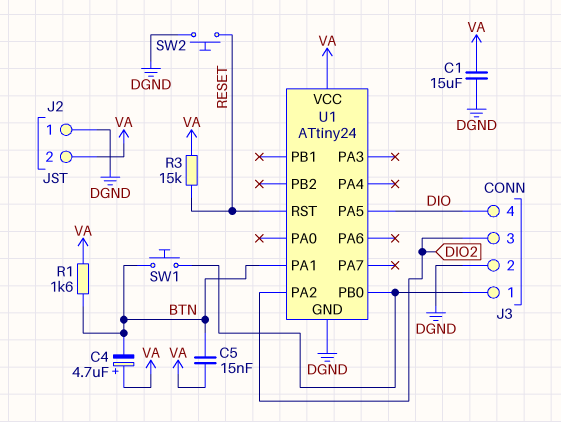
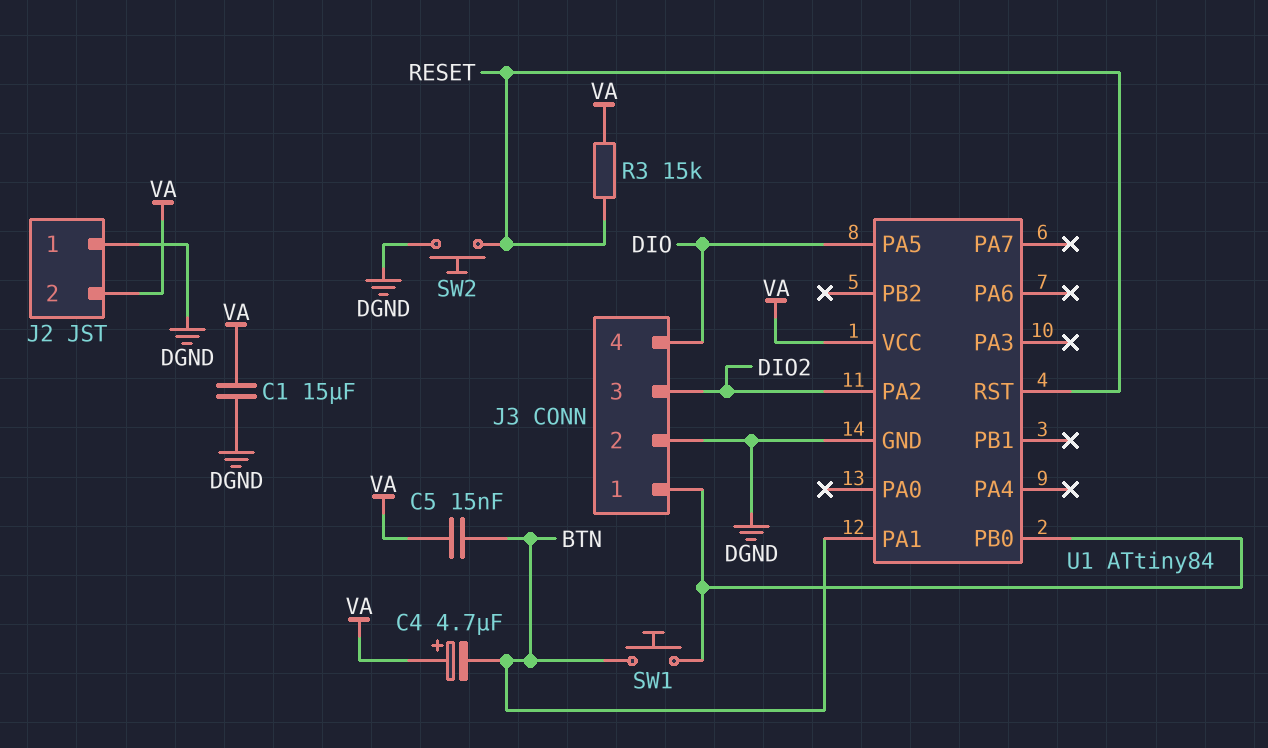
R1: 1.6k (BTN, VA) -> none
U1: ATtiny24 -> ATtiny84

